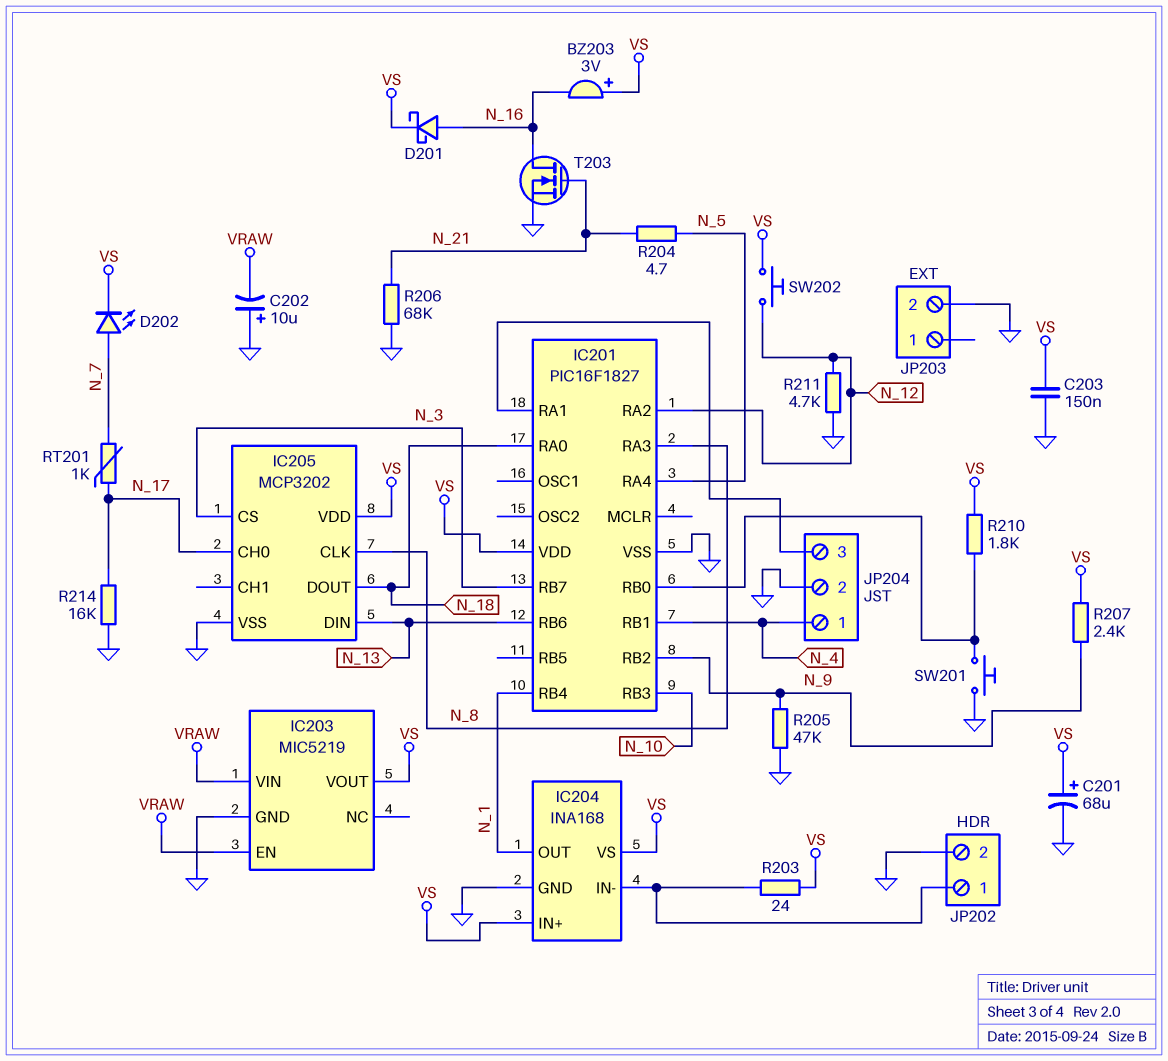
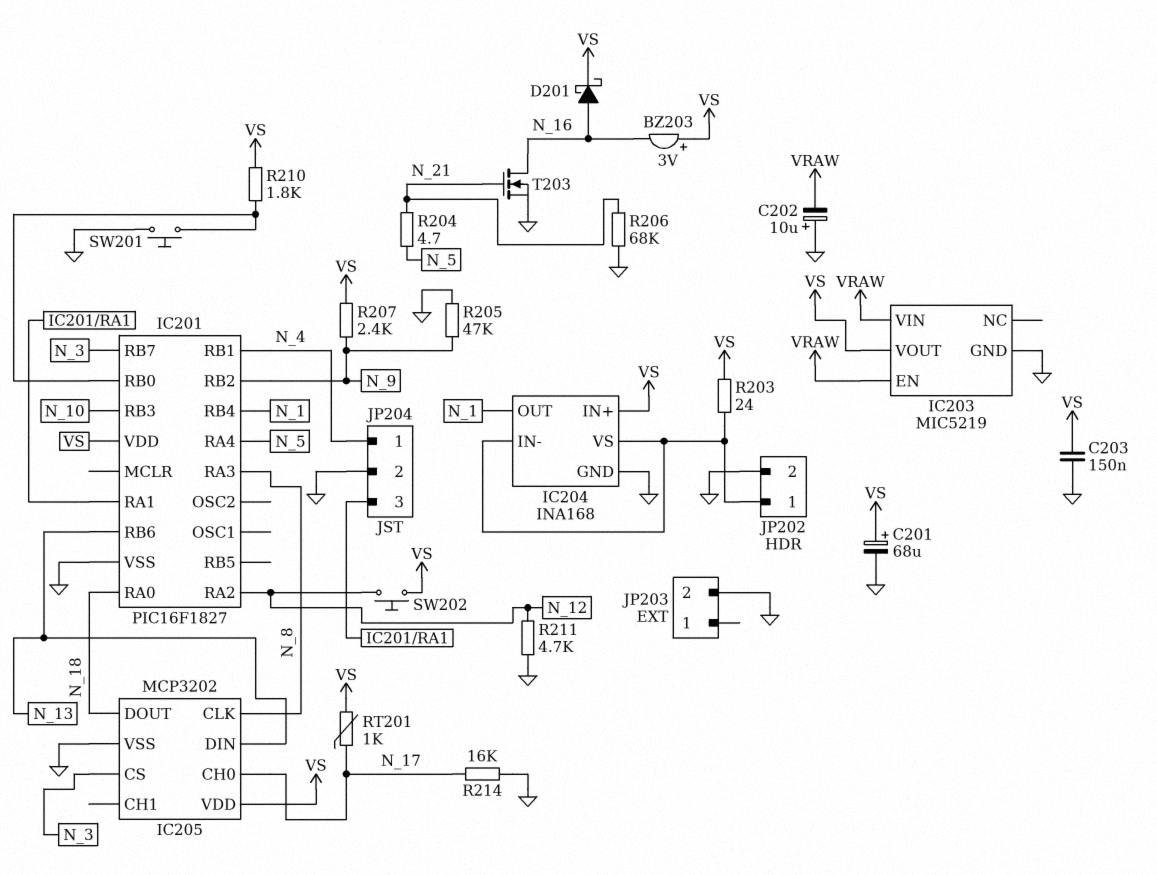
D202: LED (A N_7, K VS) -> none
IC204 pin VS: VS -> IC204/IN-
RT201: 1k (N_7, N_17) -> 1k (N_17, VS)

